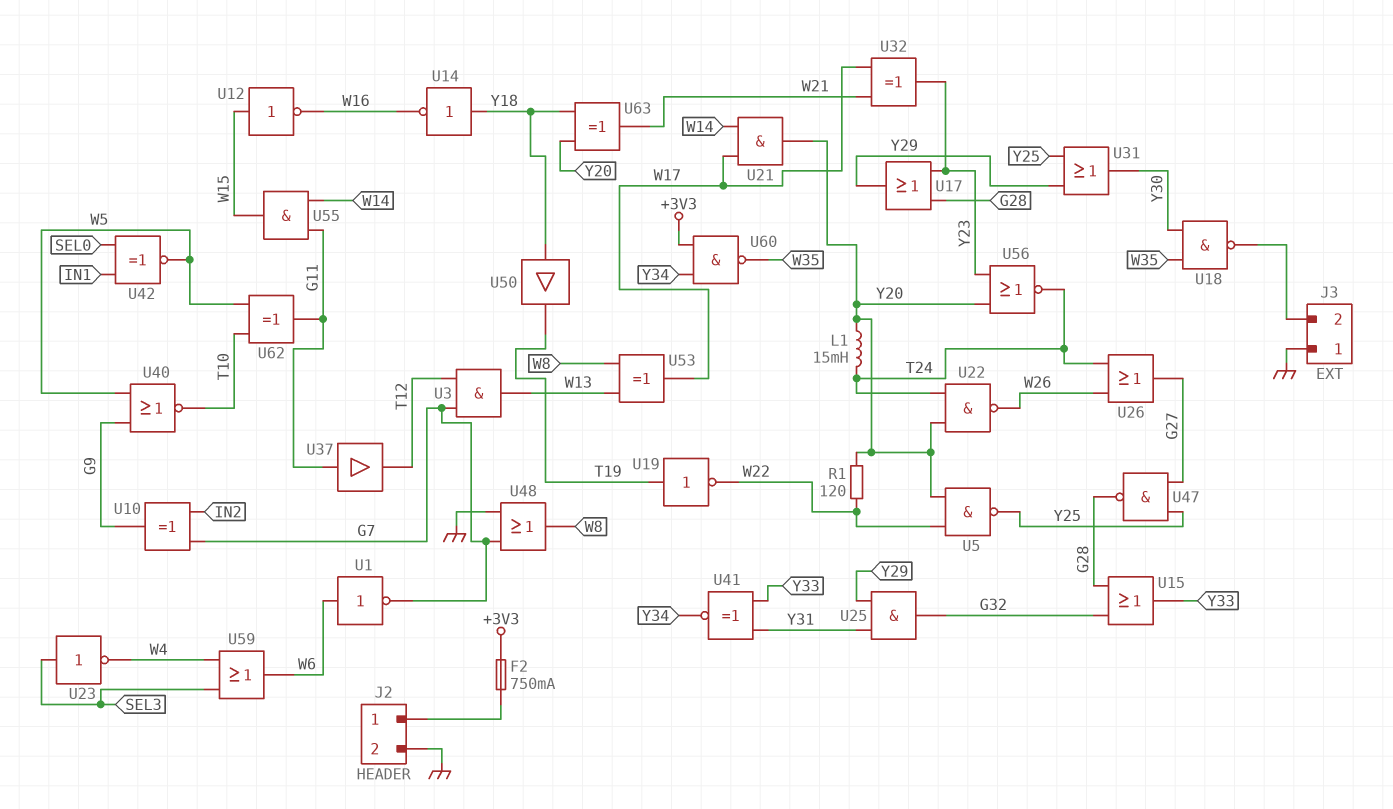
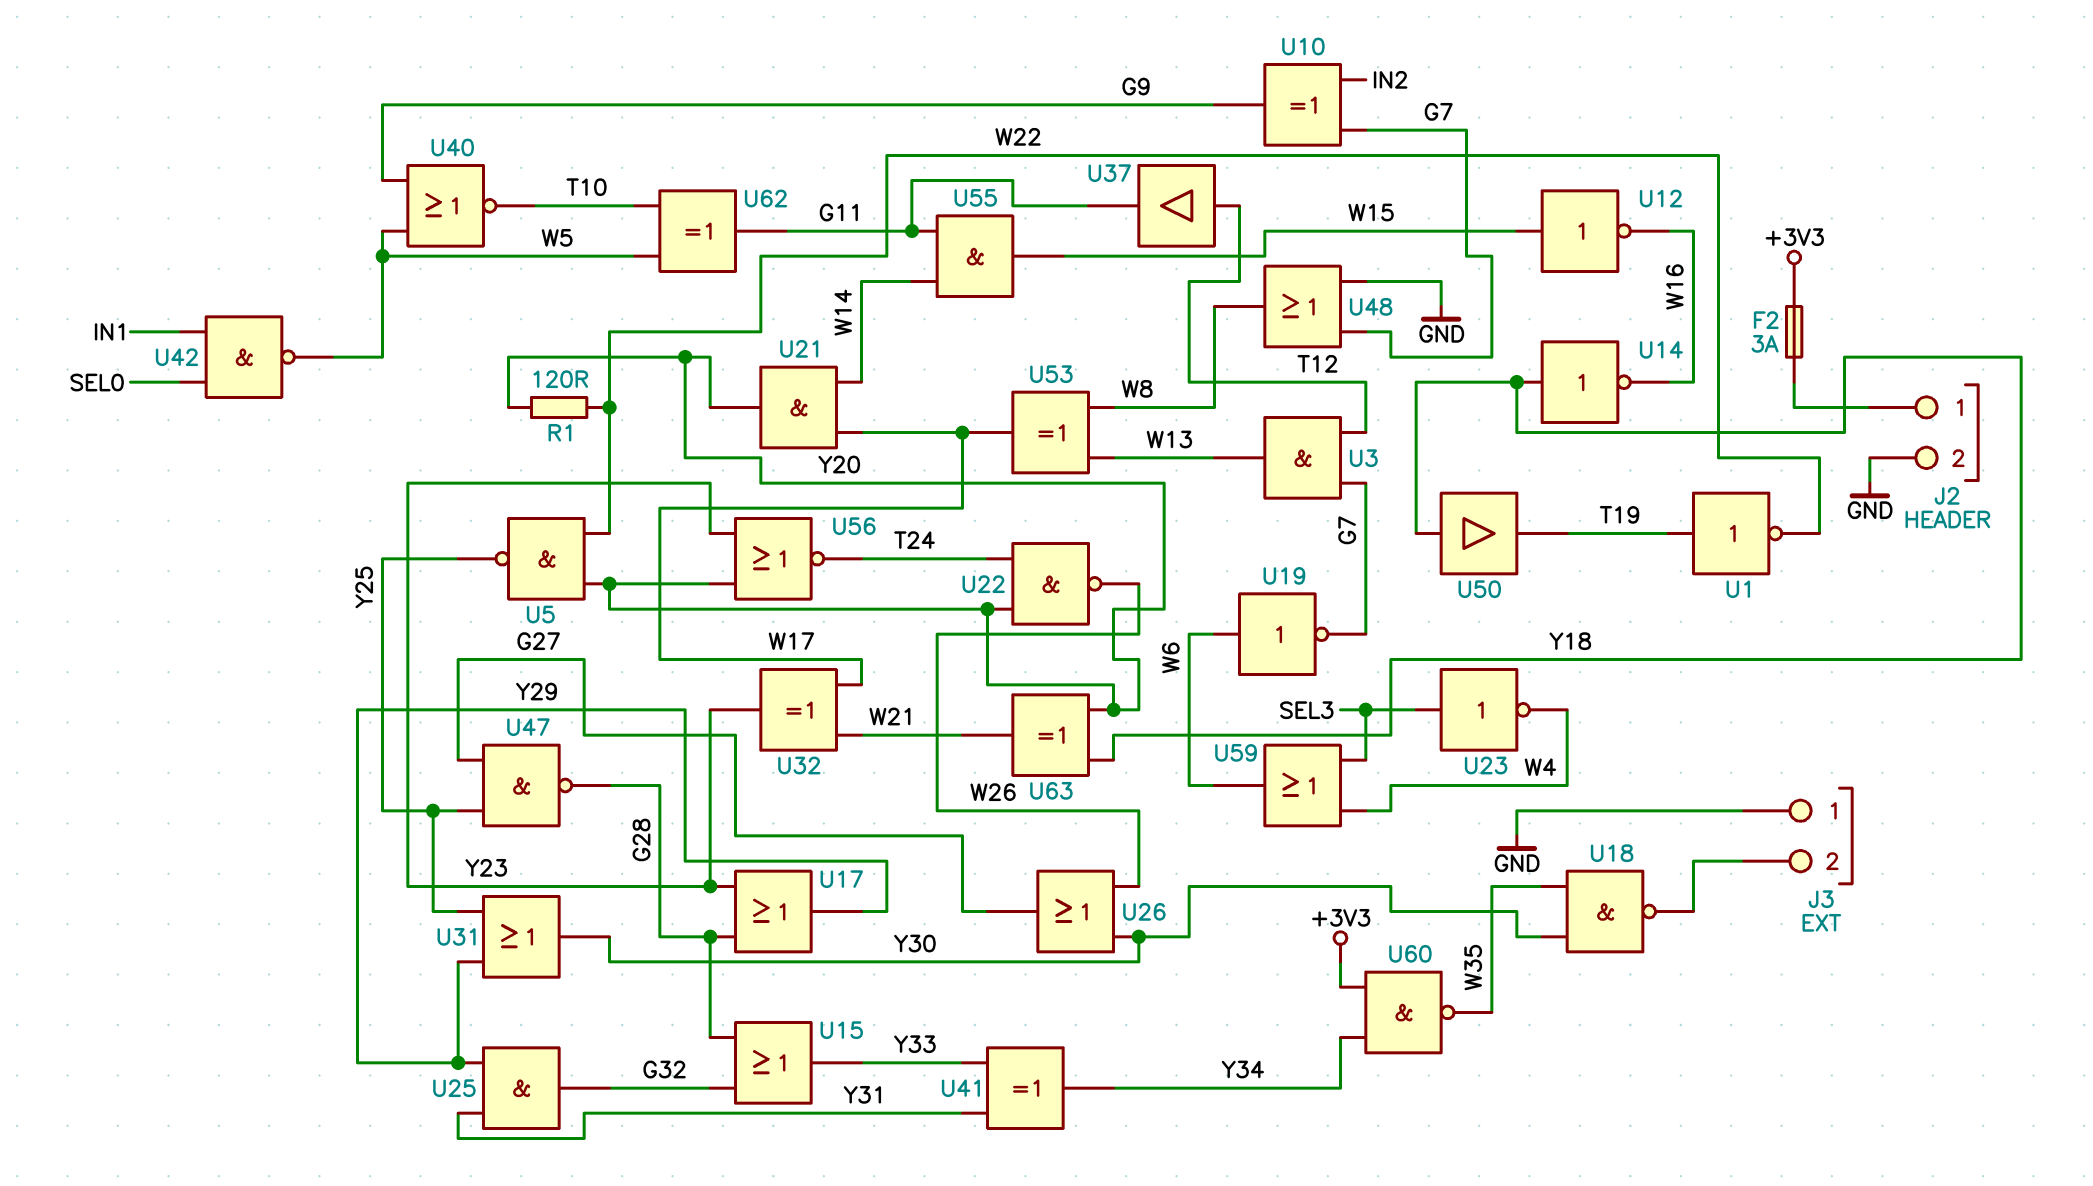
F2: 750mA (+3V3, J2/1) -> 3A (+3V3, J2/1)
L1: 15mH (T24, Y20) -> none
U1: NOT (in W6, out G7) -> NOT (in T19, out W22)
U19: NOT (in T19, out W22) -> NOT (in W6, out G7)
U26: OR (in T24, in W26, out G27) -> OR (in W26, in Y30, out G27)
U37: buffer (in G11, out T12) -> buffer (in T12, out G11)
U41: XNOR (in Y31, in Y33, out Y34) -> XOR (in Y31, in Y33, out Y34)
U42: XNOR (in IN1, in SEL0, out W5) -> NAND (in IN1, in SEL0, out W5)

